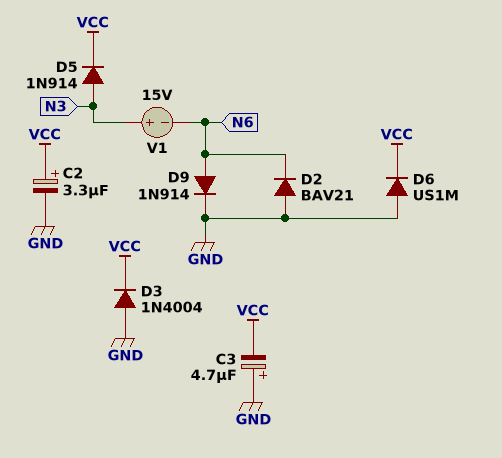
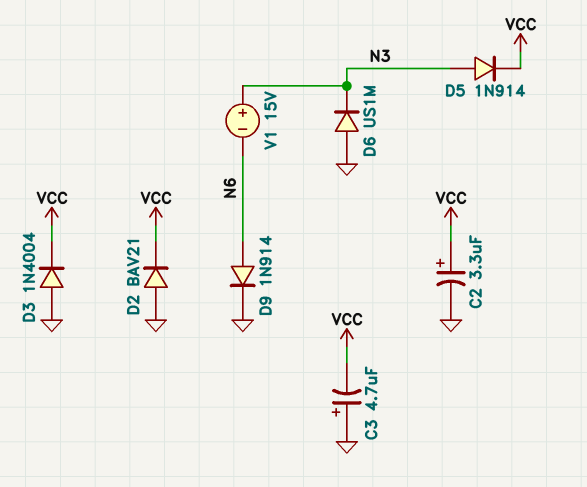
D2: diode BAV21 (A GND, K N6) -> diode BAV21 (A GND, K VCC)
D6: diode US1M (A GND, K VCC) -> diode US1M (A GND, K N3)

